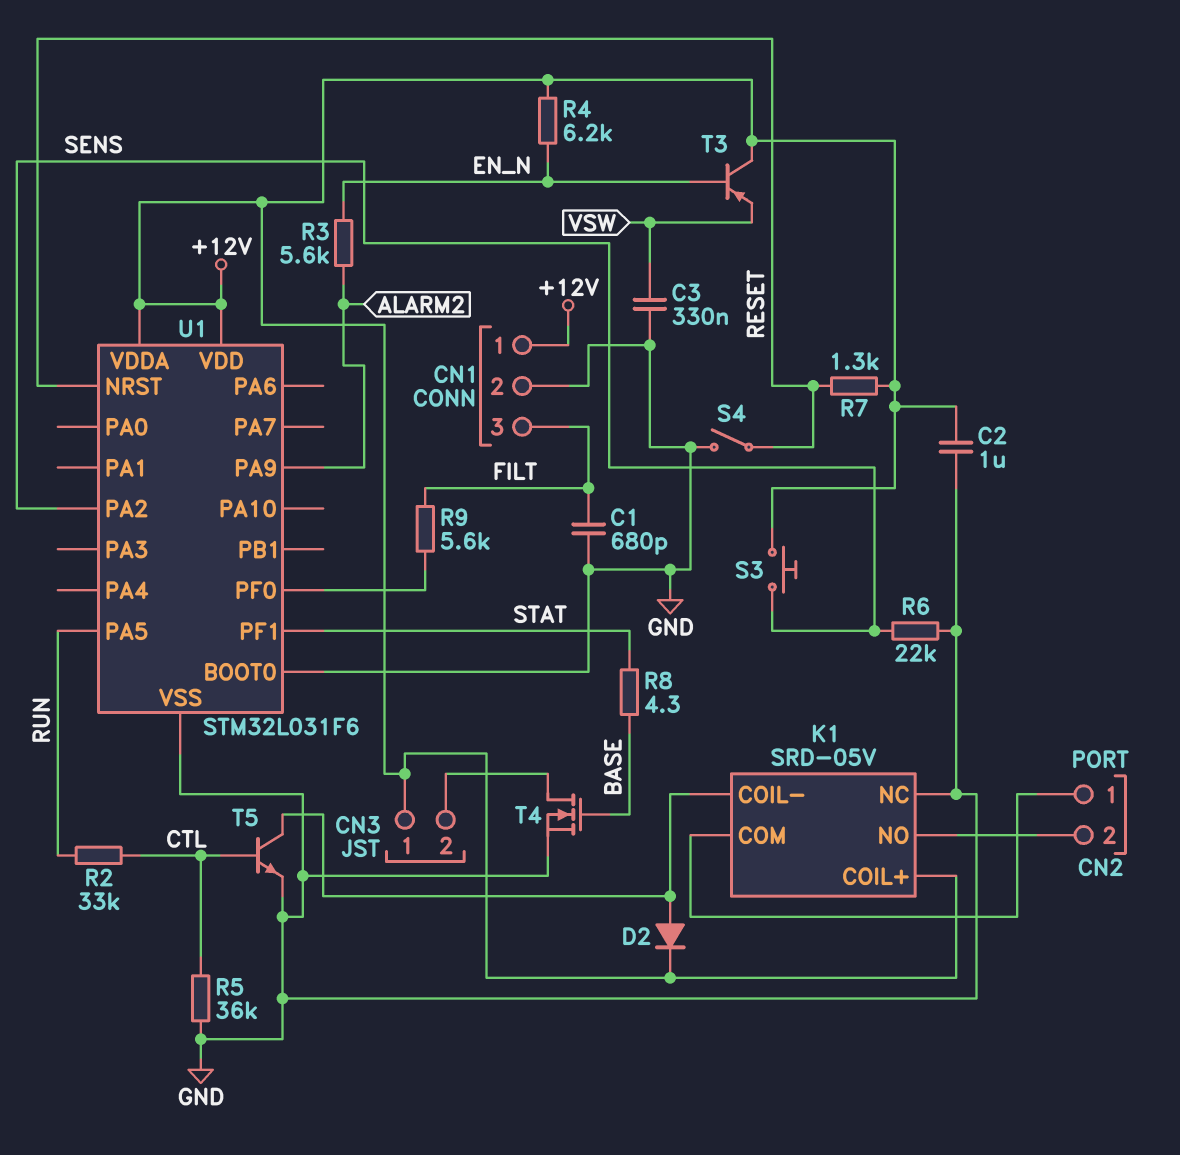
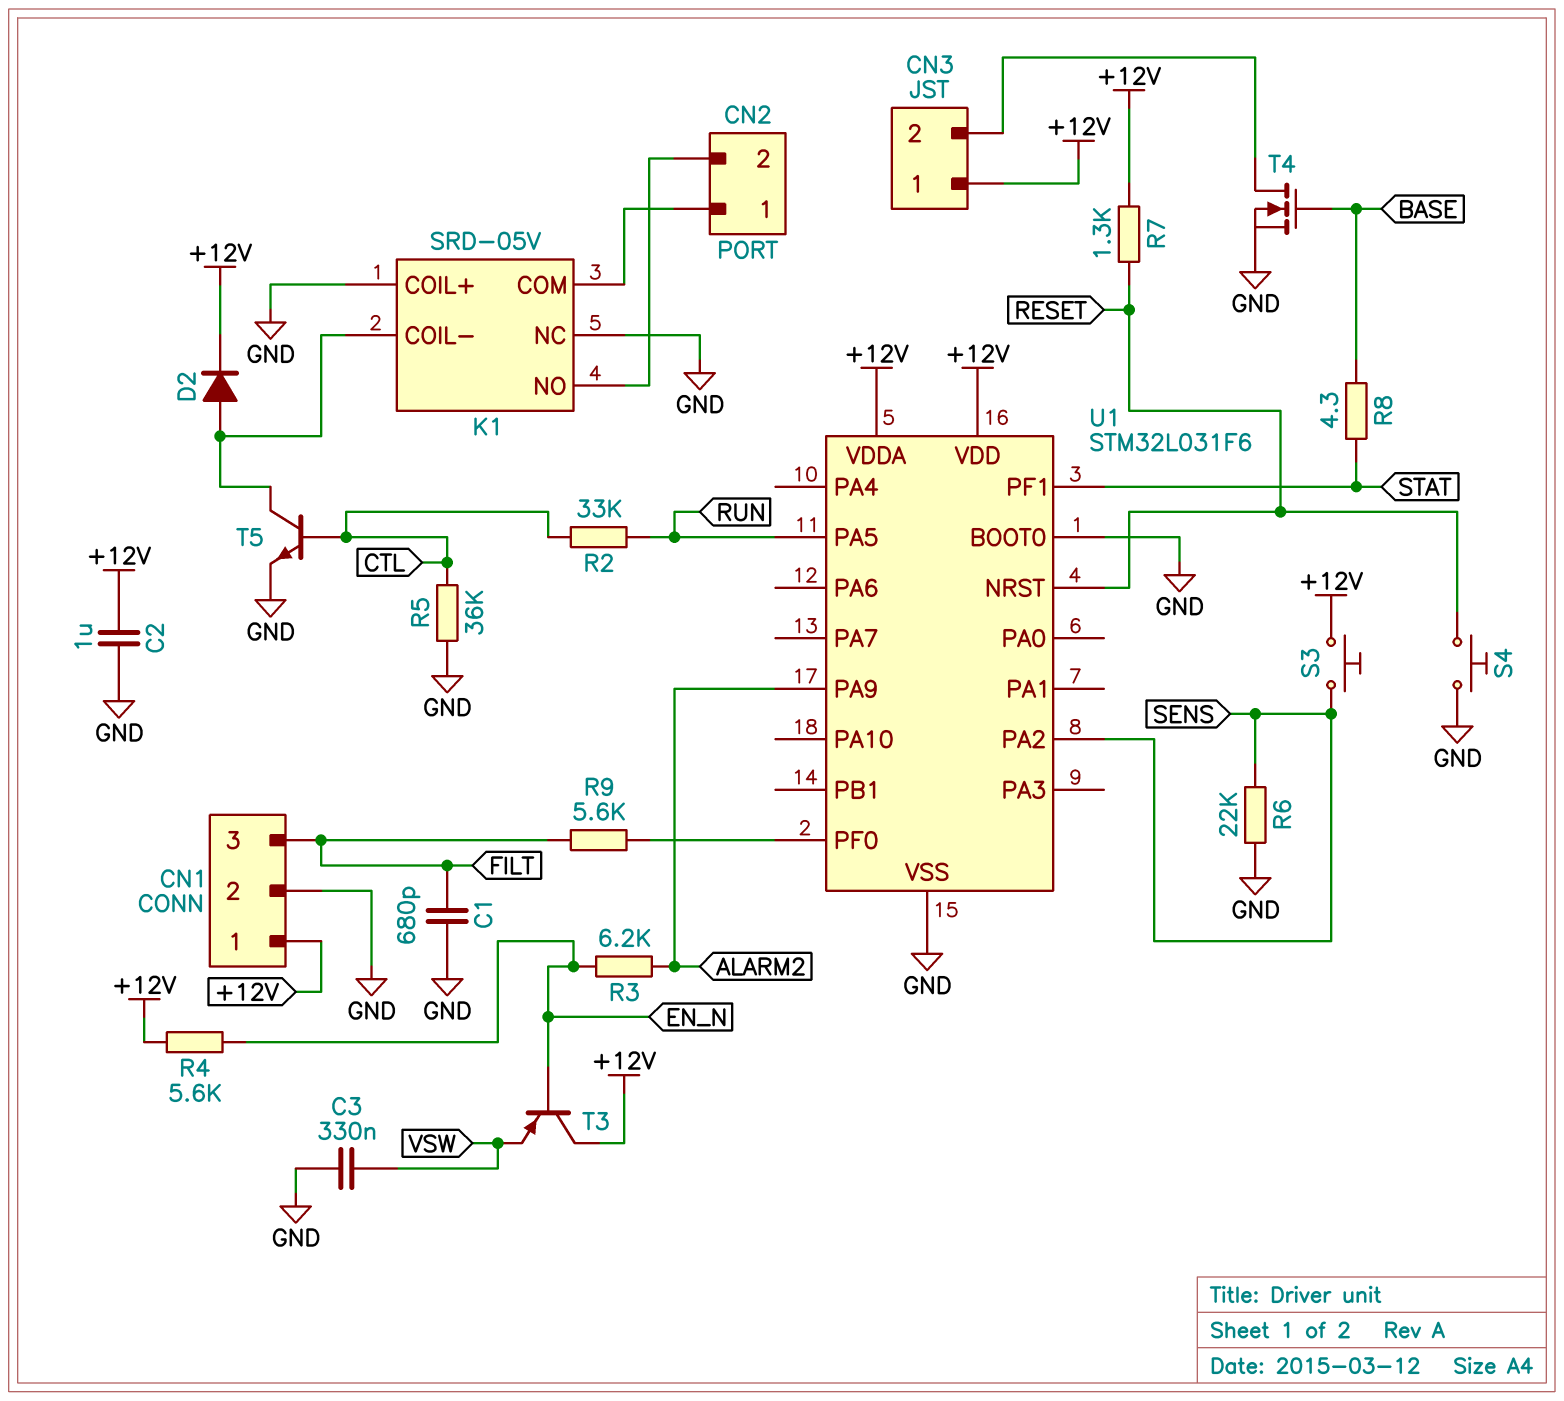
K1 pin COIL+: +12V -> GND
R3: 5.6k (ALARM2, EN_N) -> 6.2k (ALARM2, EN_N)
R4: 6.2k (+12V, EN_N) -> 5.6k (+12V, EN_N)
S4: switch (GND, RESET) -> button (GND, RESET)

